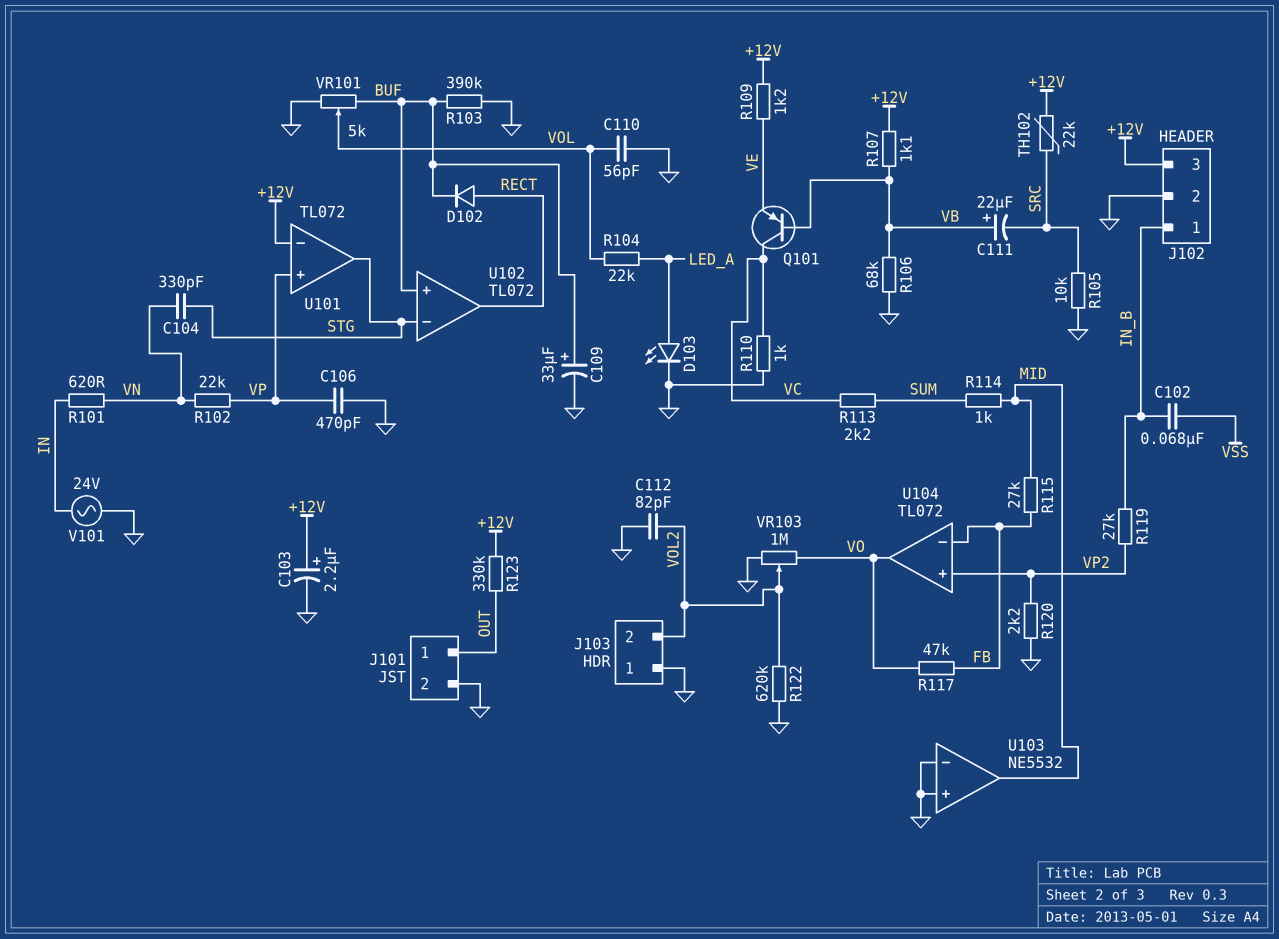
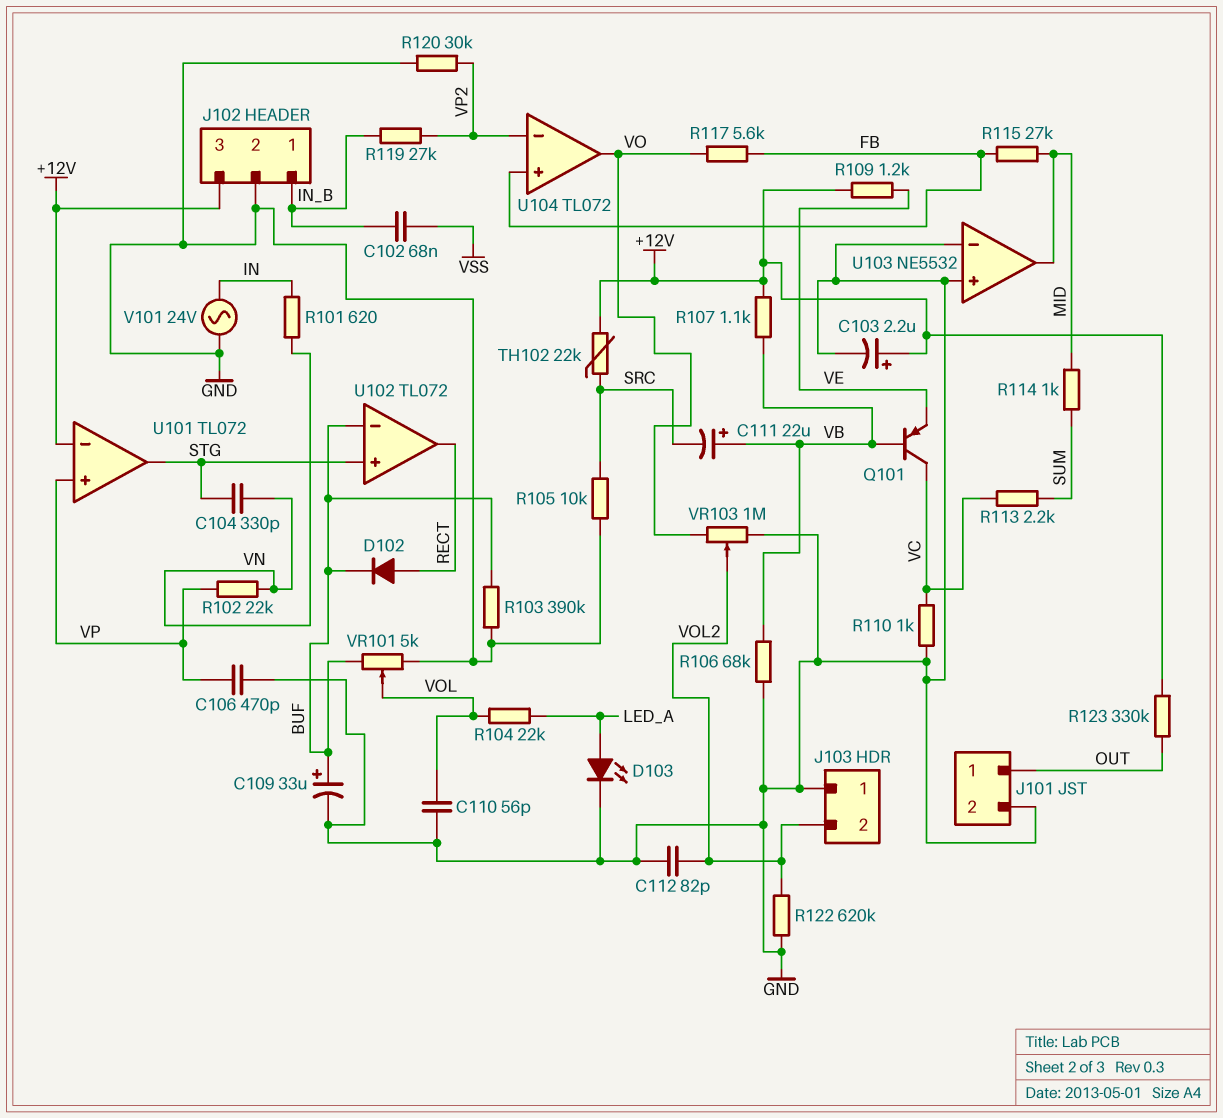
R117: 47k (FB, VO) -> 5.6k (FB, VO)
R120: 2.2k (GND, VP2) -> 30k (GND, VP2)
U102 pin in+: BUF -> STG
U102 pin in-: STG -> BUF
U104 pin in+: VP2 -> FB
U104 pin in-: FB -> VP2

